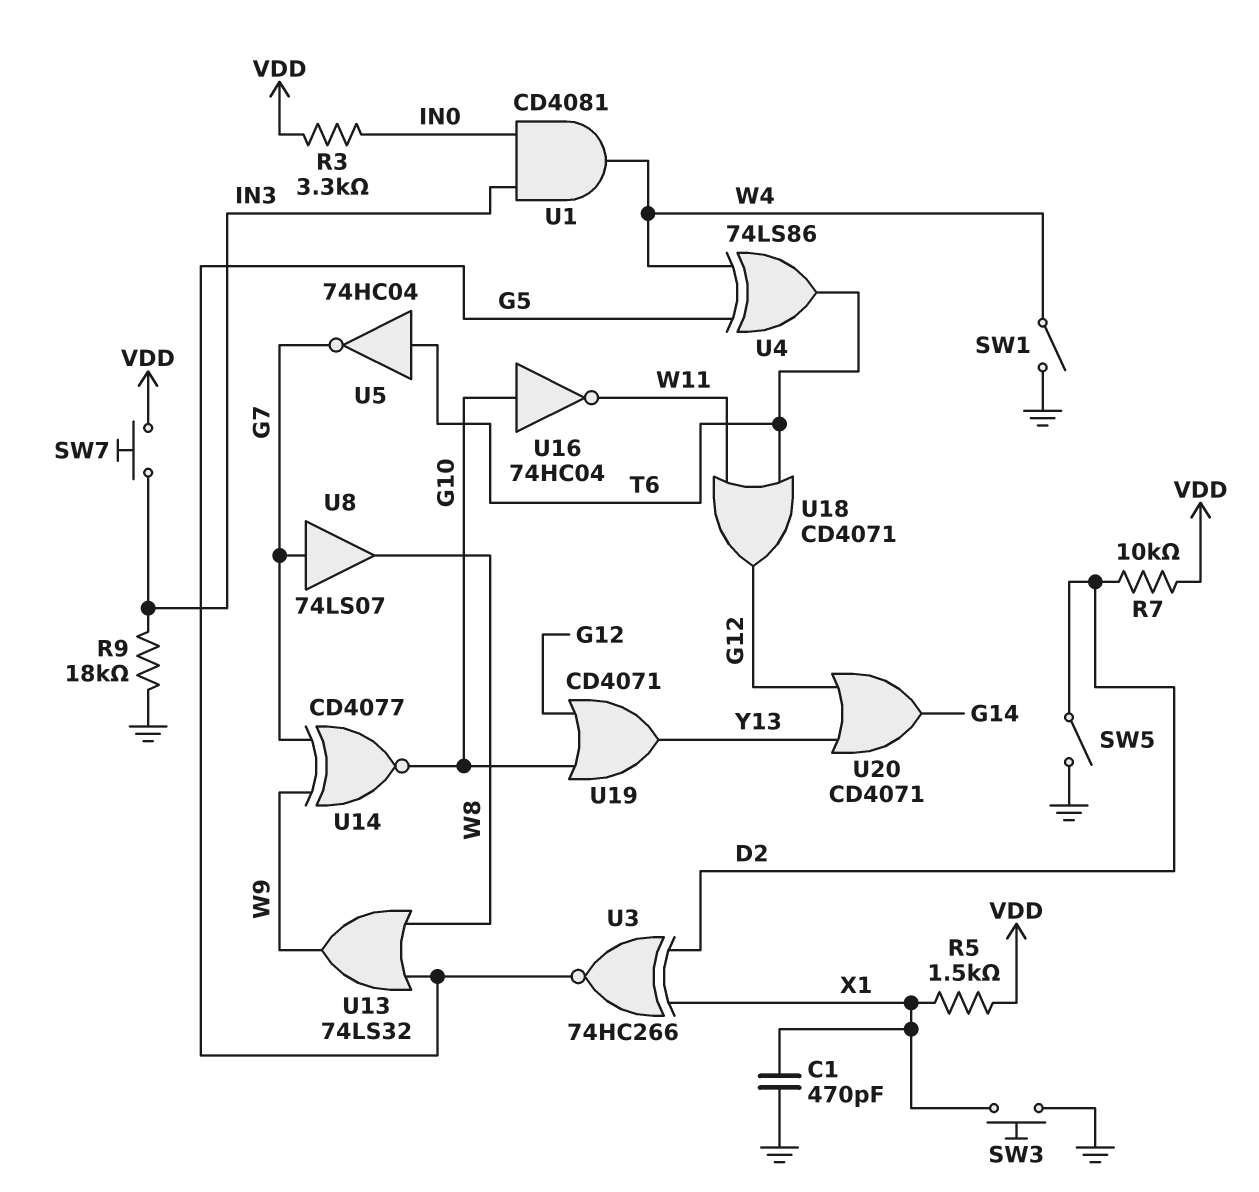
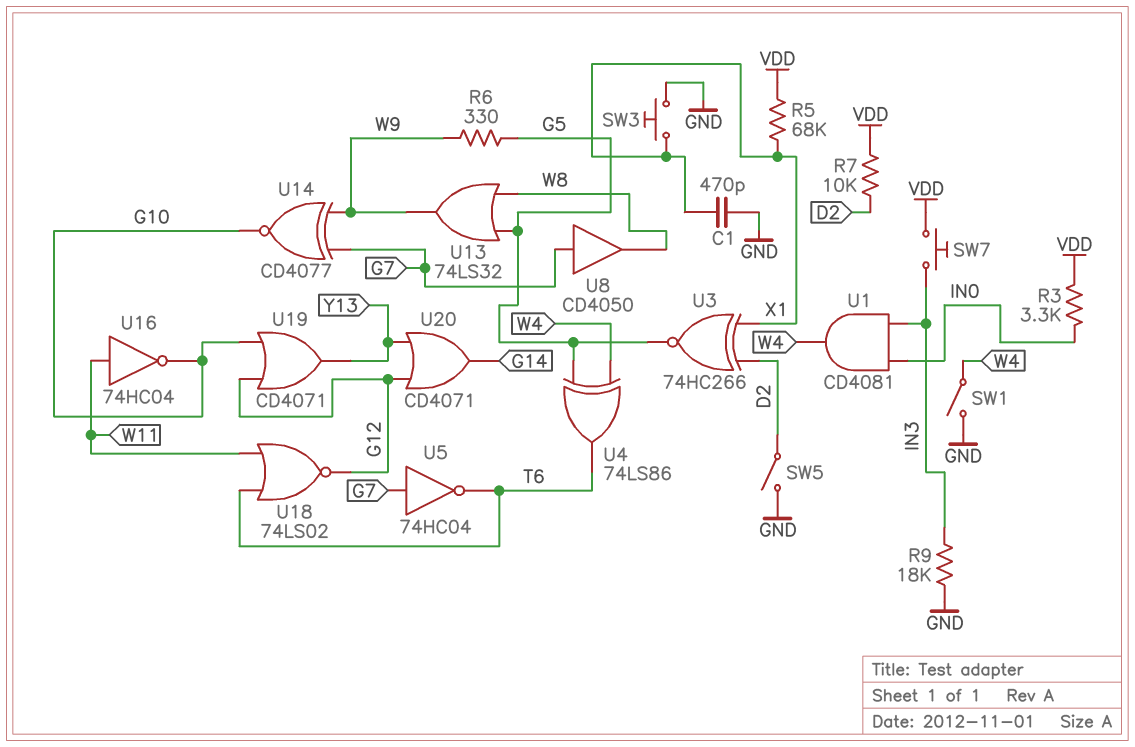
R5: 1.5k (VDD, X1) -> 68k (VDD, X1)
R6: none -> 330 (G5, W9)
U5: NOT 74HC04 (in T6, out G7) -> NOT 74HC04 (in G7, out T6)
U8: buffer 74LS07 (in G7, out W8) -> buffer CD4050 (in G7, out W8)
U16: NOT 74HC04 (in G10, out W11) -> NOT 74HC04 (in W11, out G10)
U18: OR CD4071 (in T6, in W11, out G12) -> NOR 74LS02 (in T6, in W11, out G12)

